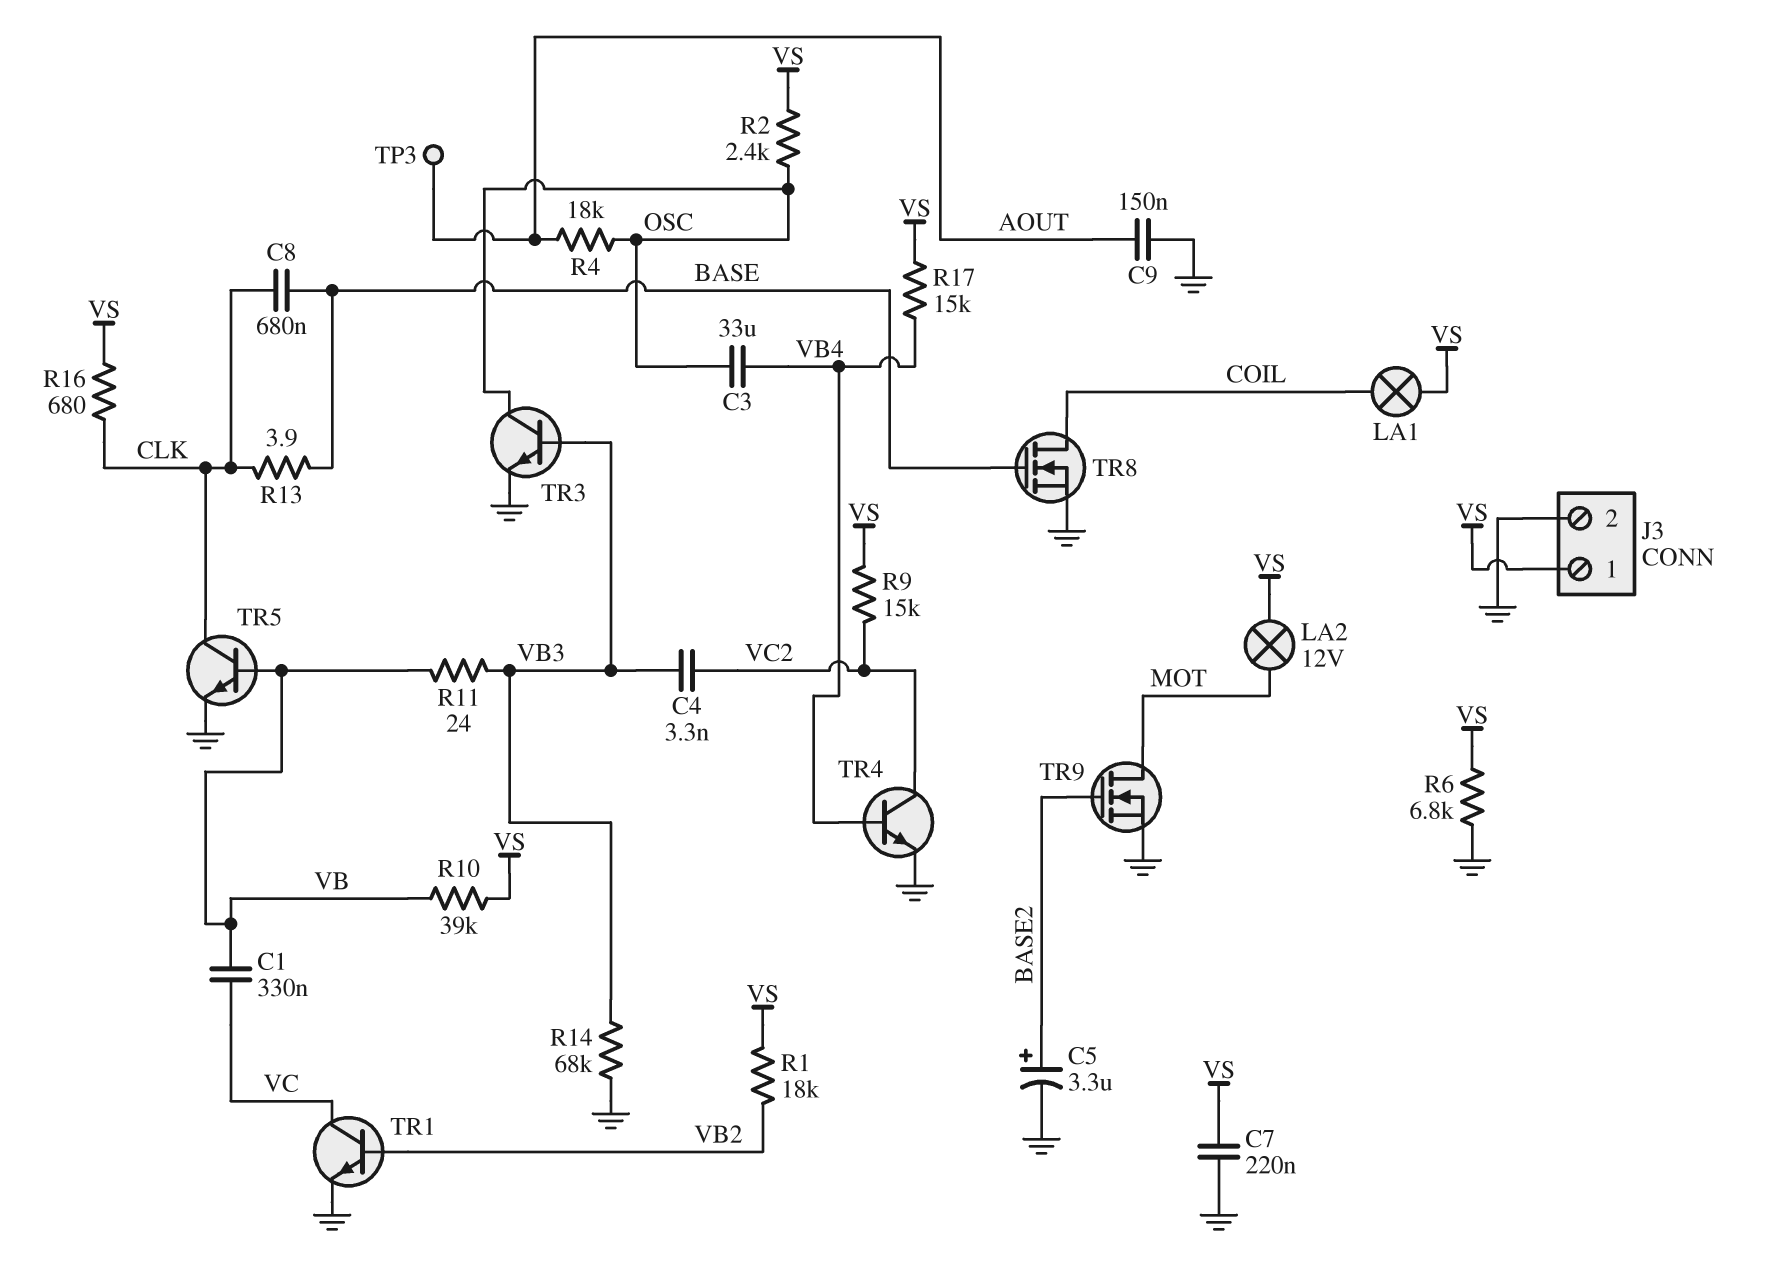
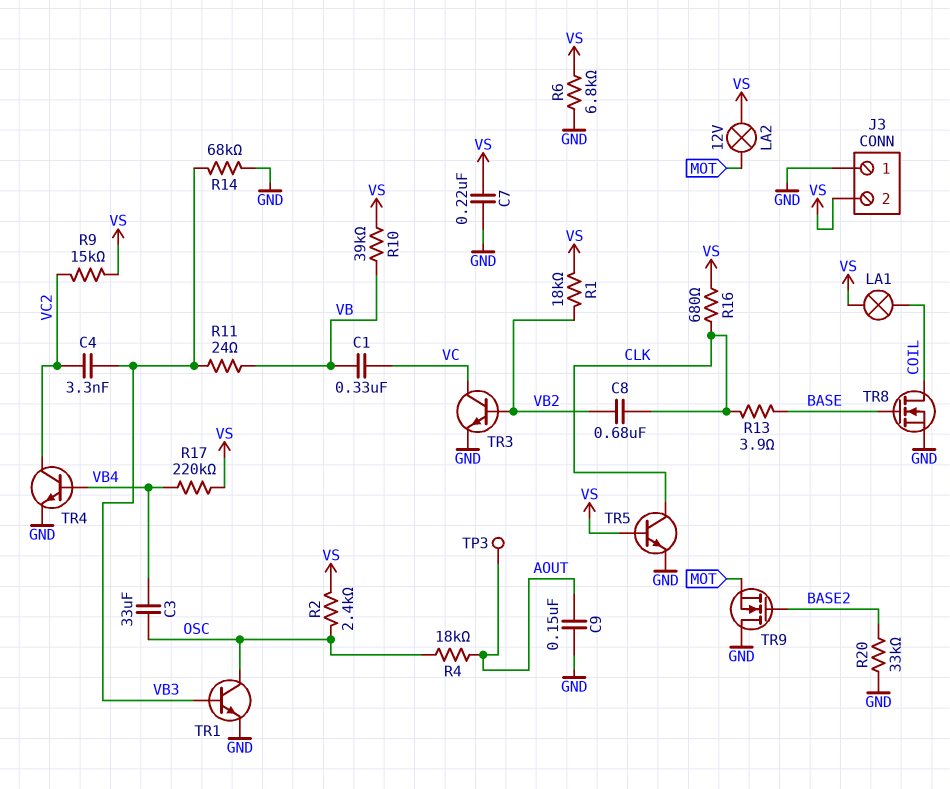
C5: 3.3uF (plus BASE2, minus GND) -> none
C8: 680nF (BASE, CLK) -> 680nF (CLK, VB2)
J3 pin 1: VS -> GND
J3 pin 2: GND -> VS
R17: 15k (VB4, VS) -> 220k (VB4, VS)
R20: none -> 33k (BASE2, GND)
TR1: NPN (B VB2, C VC, E GND) -> NPN (B VB3, C OSC, E GND)
TR3: NPN (B VB3, C OSC, E GND) -> NPN (B VB2, C VC, E GND)
TR5: NPN (B VB, C CLK, E GND) -> NPN (B VS, C CLK, E GND)
TR9: NMOS (G BASE2, D MOT, S GND) -> NMOS (G BASE2, D GND, S MOT)

